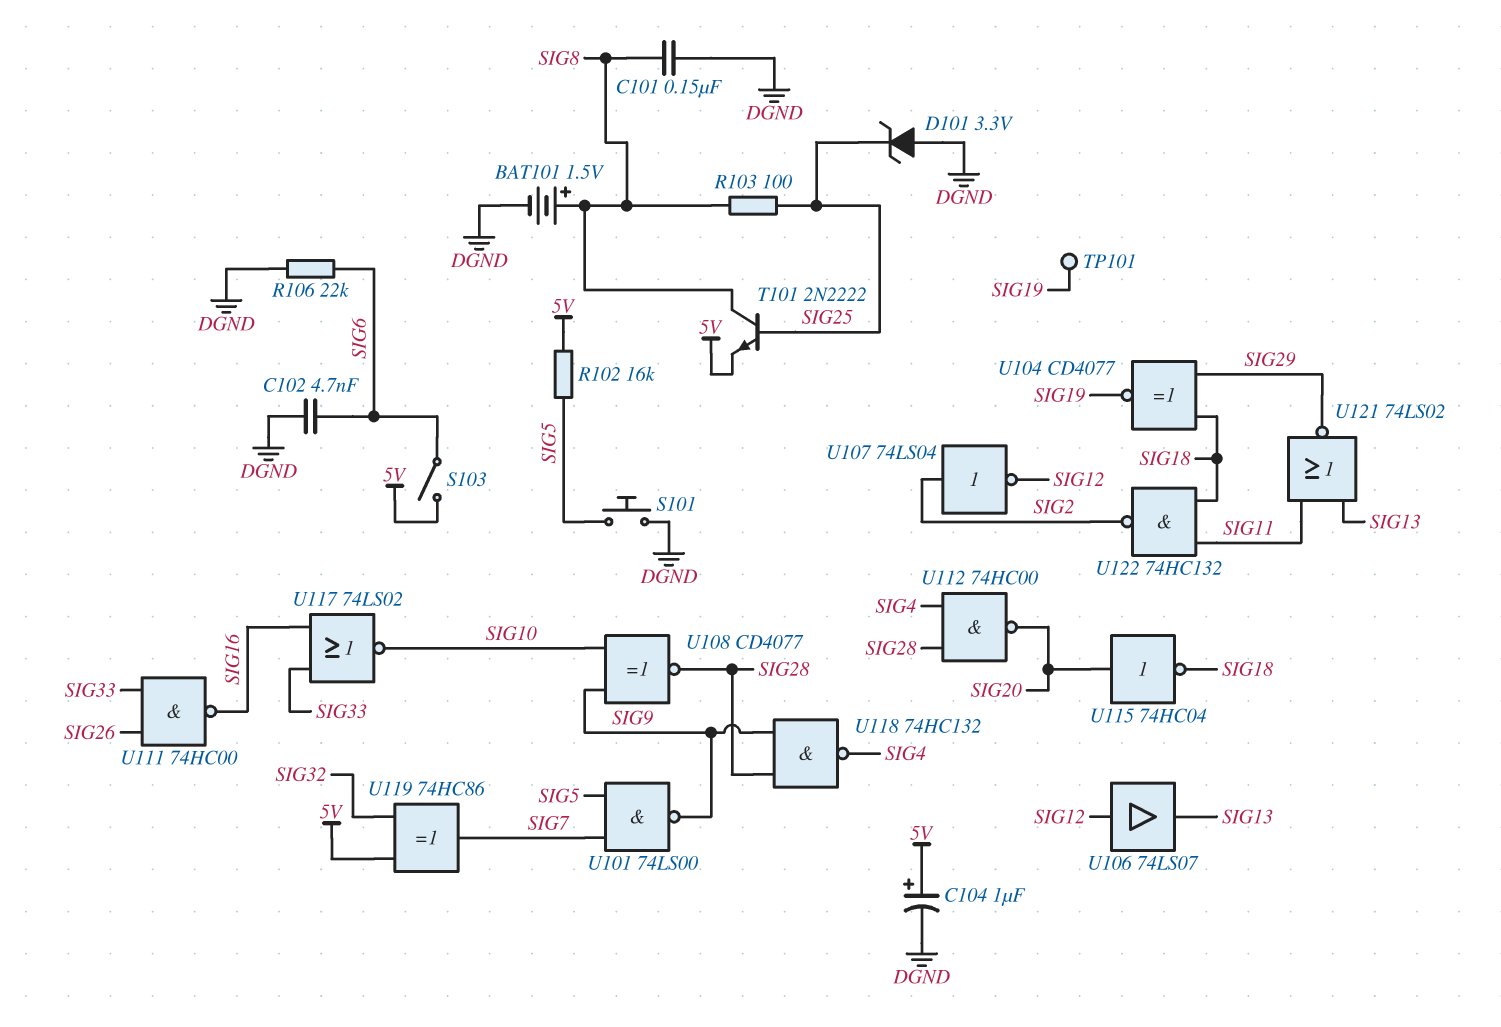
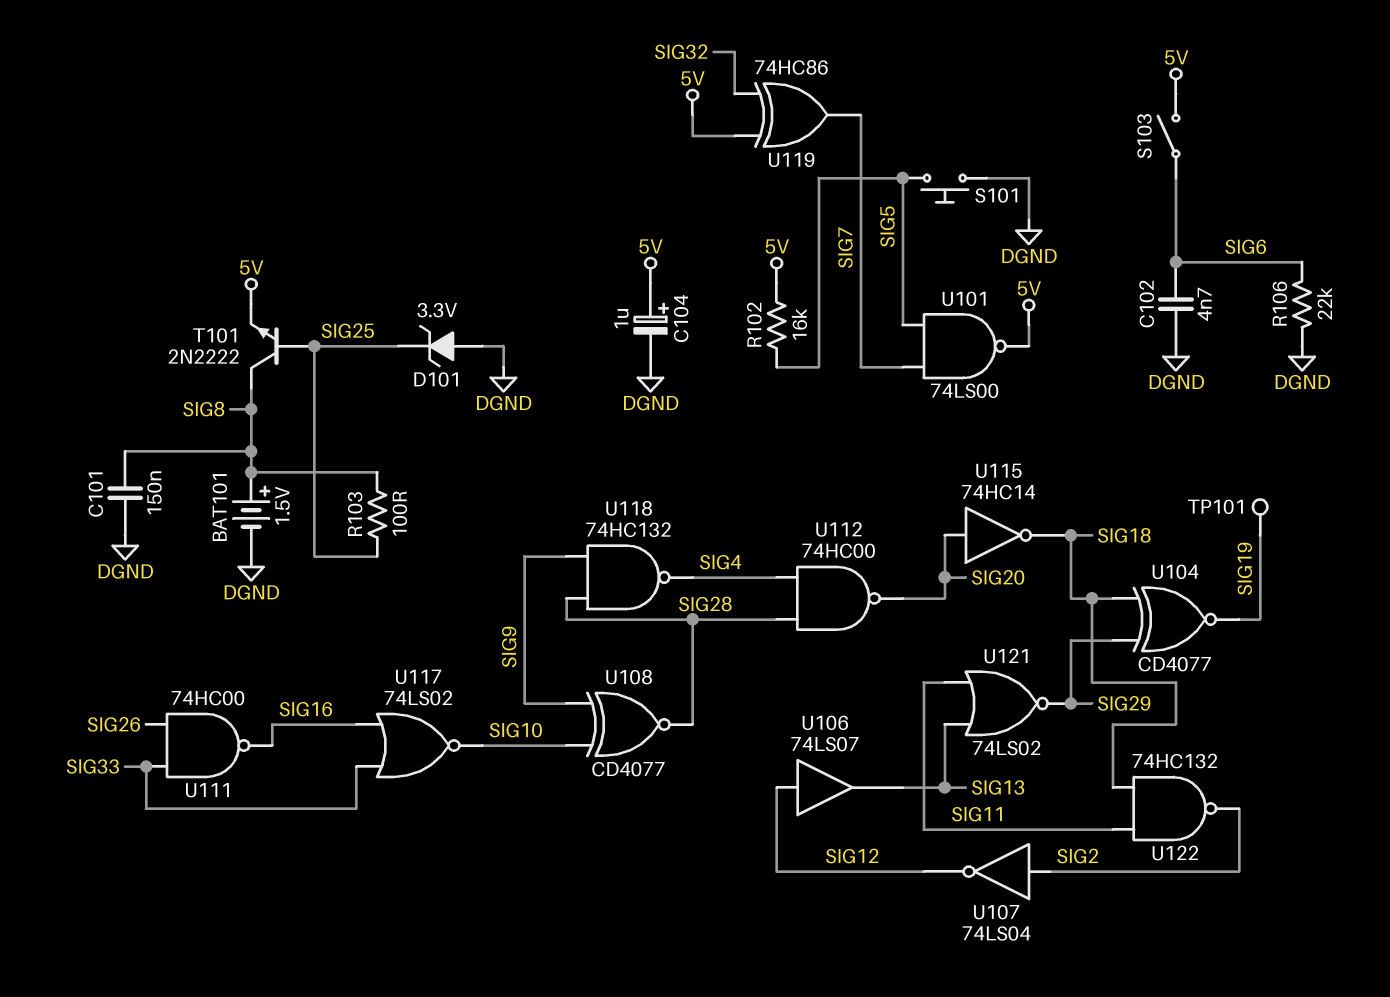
U101: NAND 74LS00 (in SIG5, in SIG7, out SIG9) -> NAND 74LS00 (in SIG5, in SIG7, out 5V)
U115: NOT 74HC04 (in SIG20, out SIG18) -> NOT 74HC14 (in SIG20, out SIG18)

